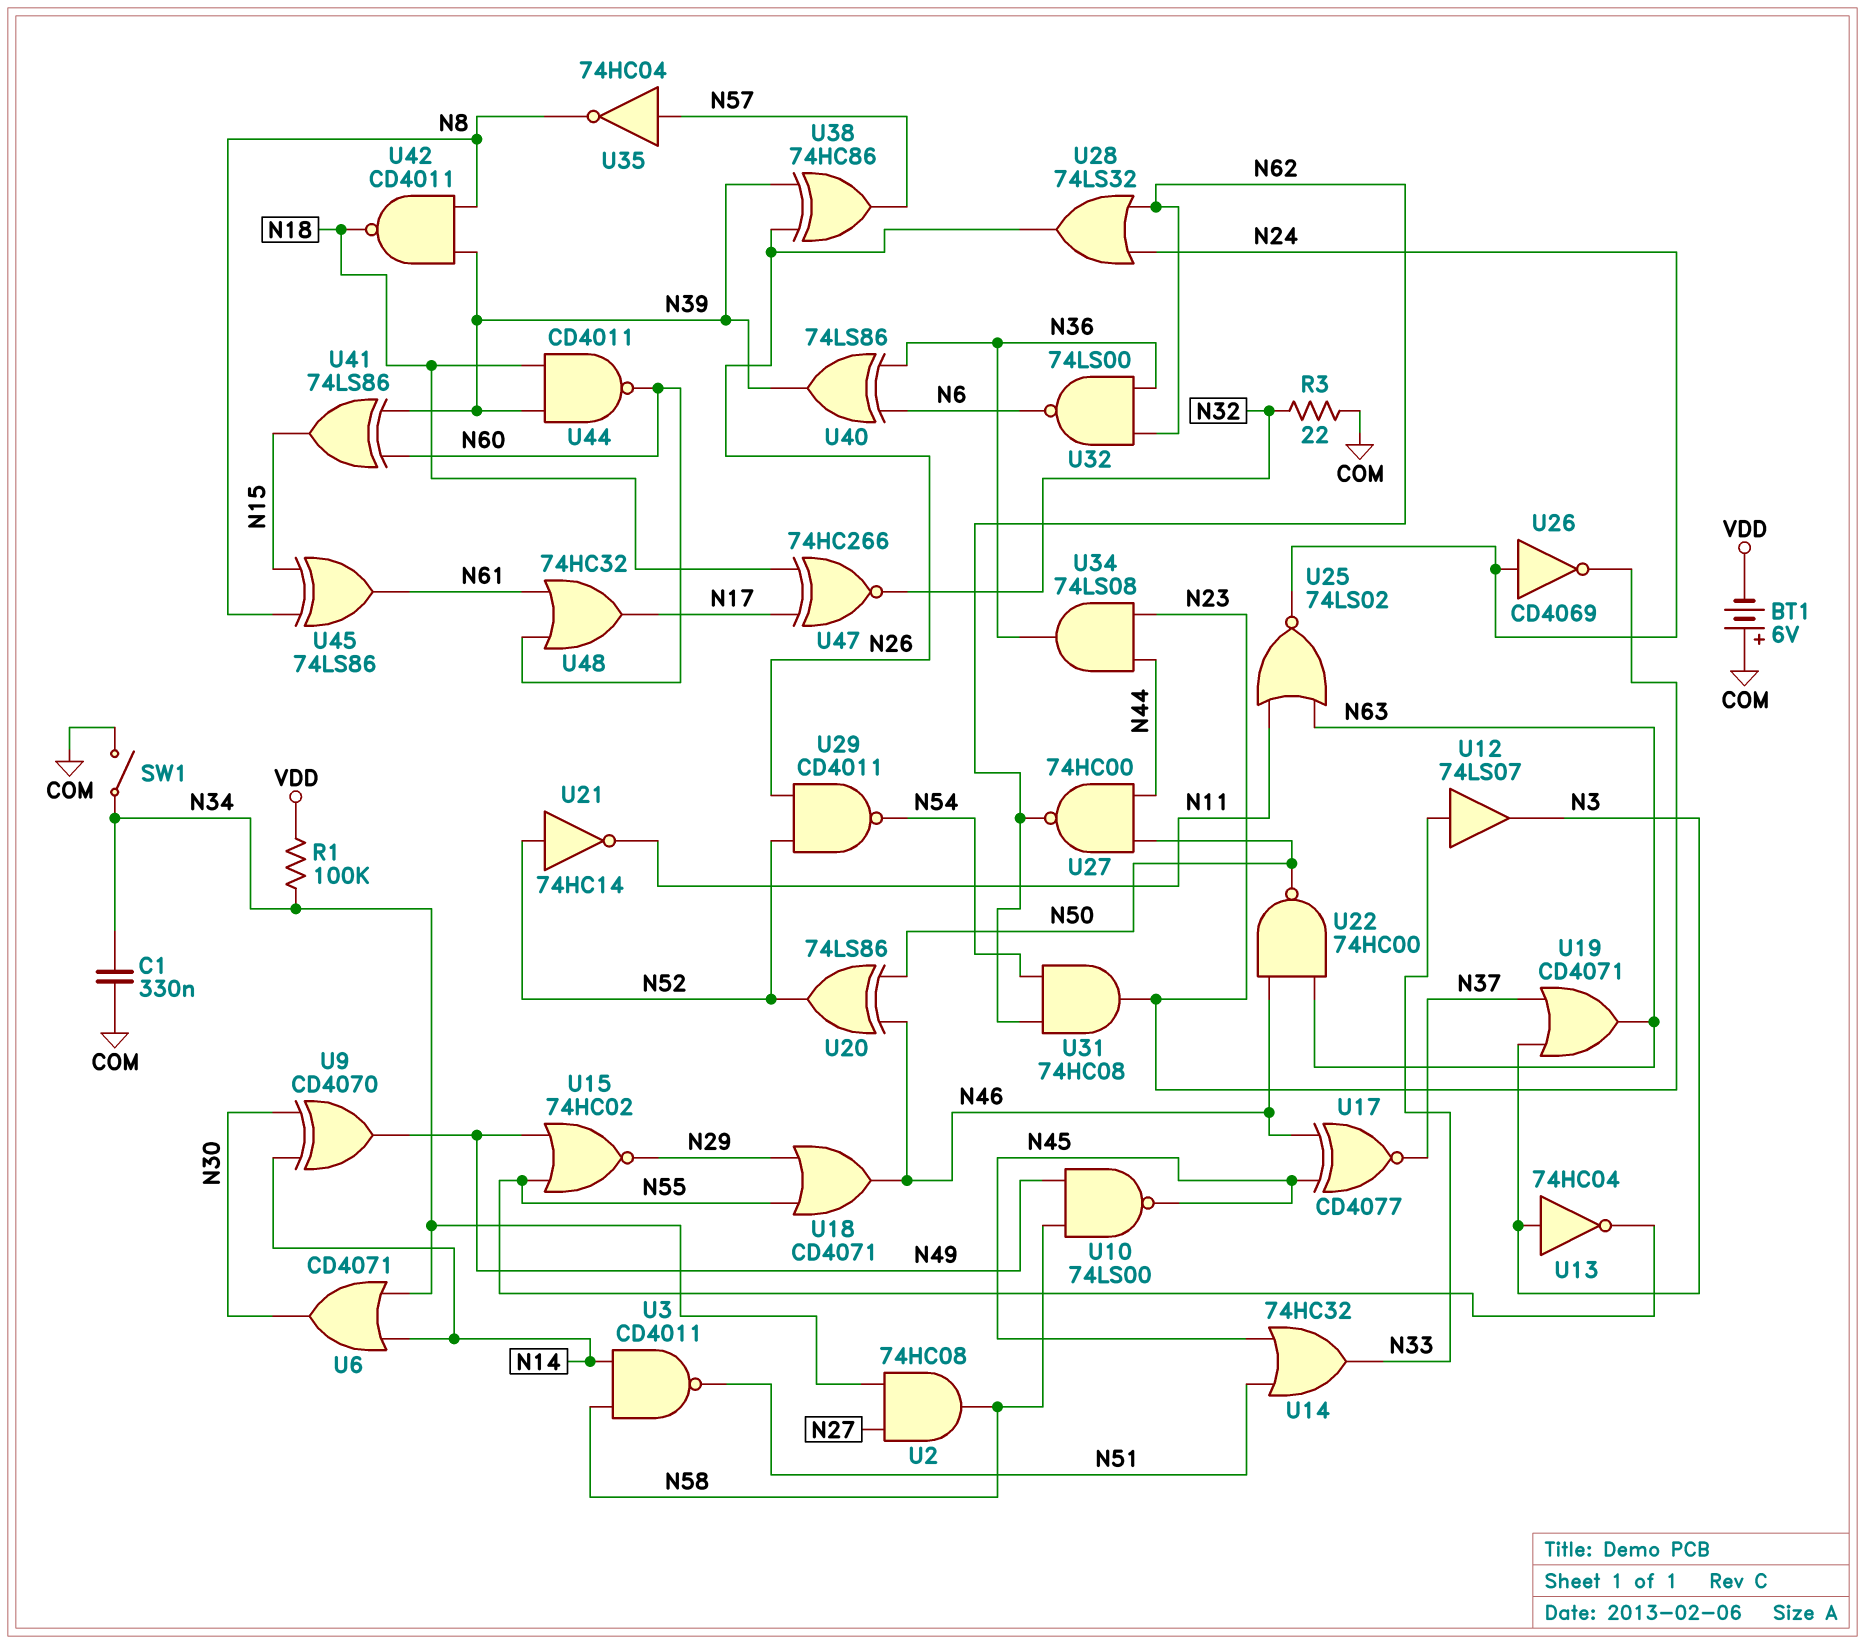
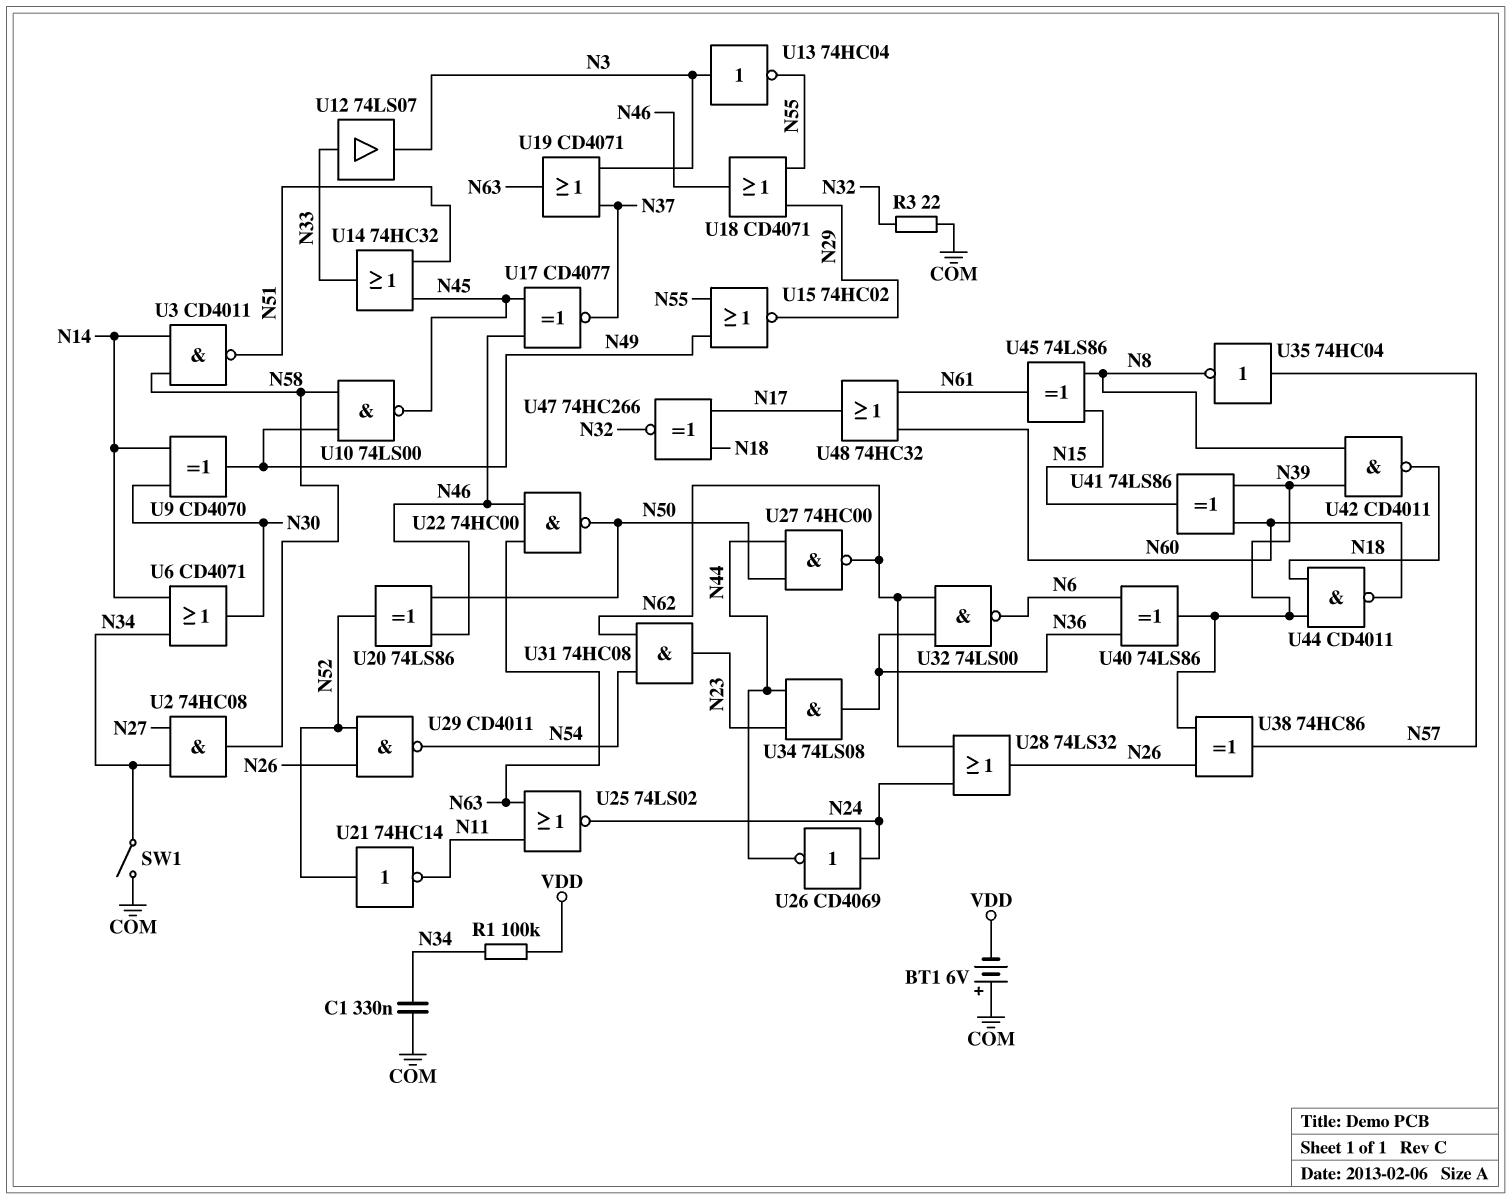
U26: NOT CD4069 (in N24, out N23) -> NOT CD4069 (in N24, out N44)

